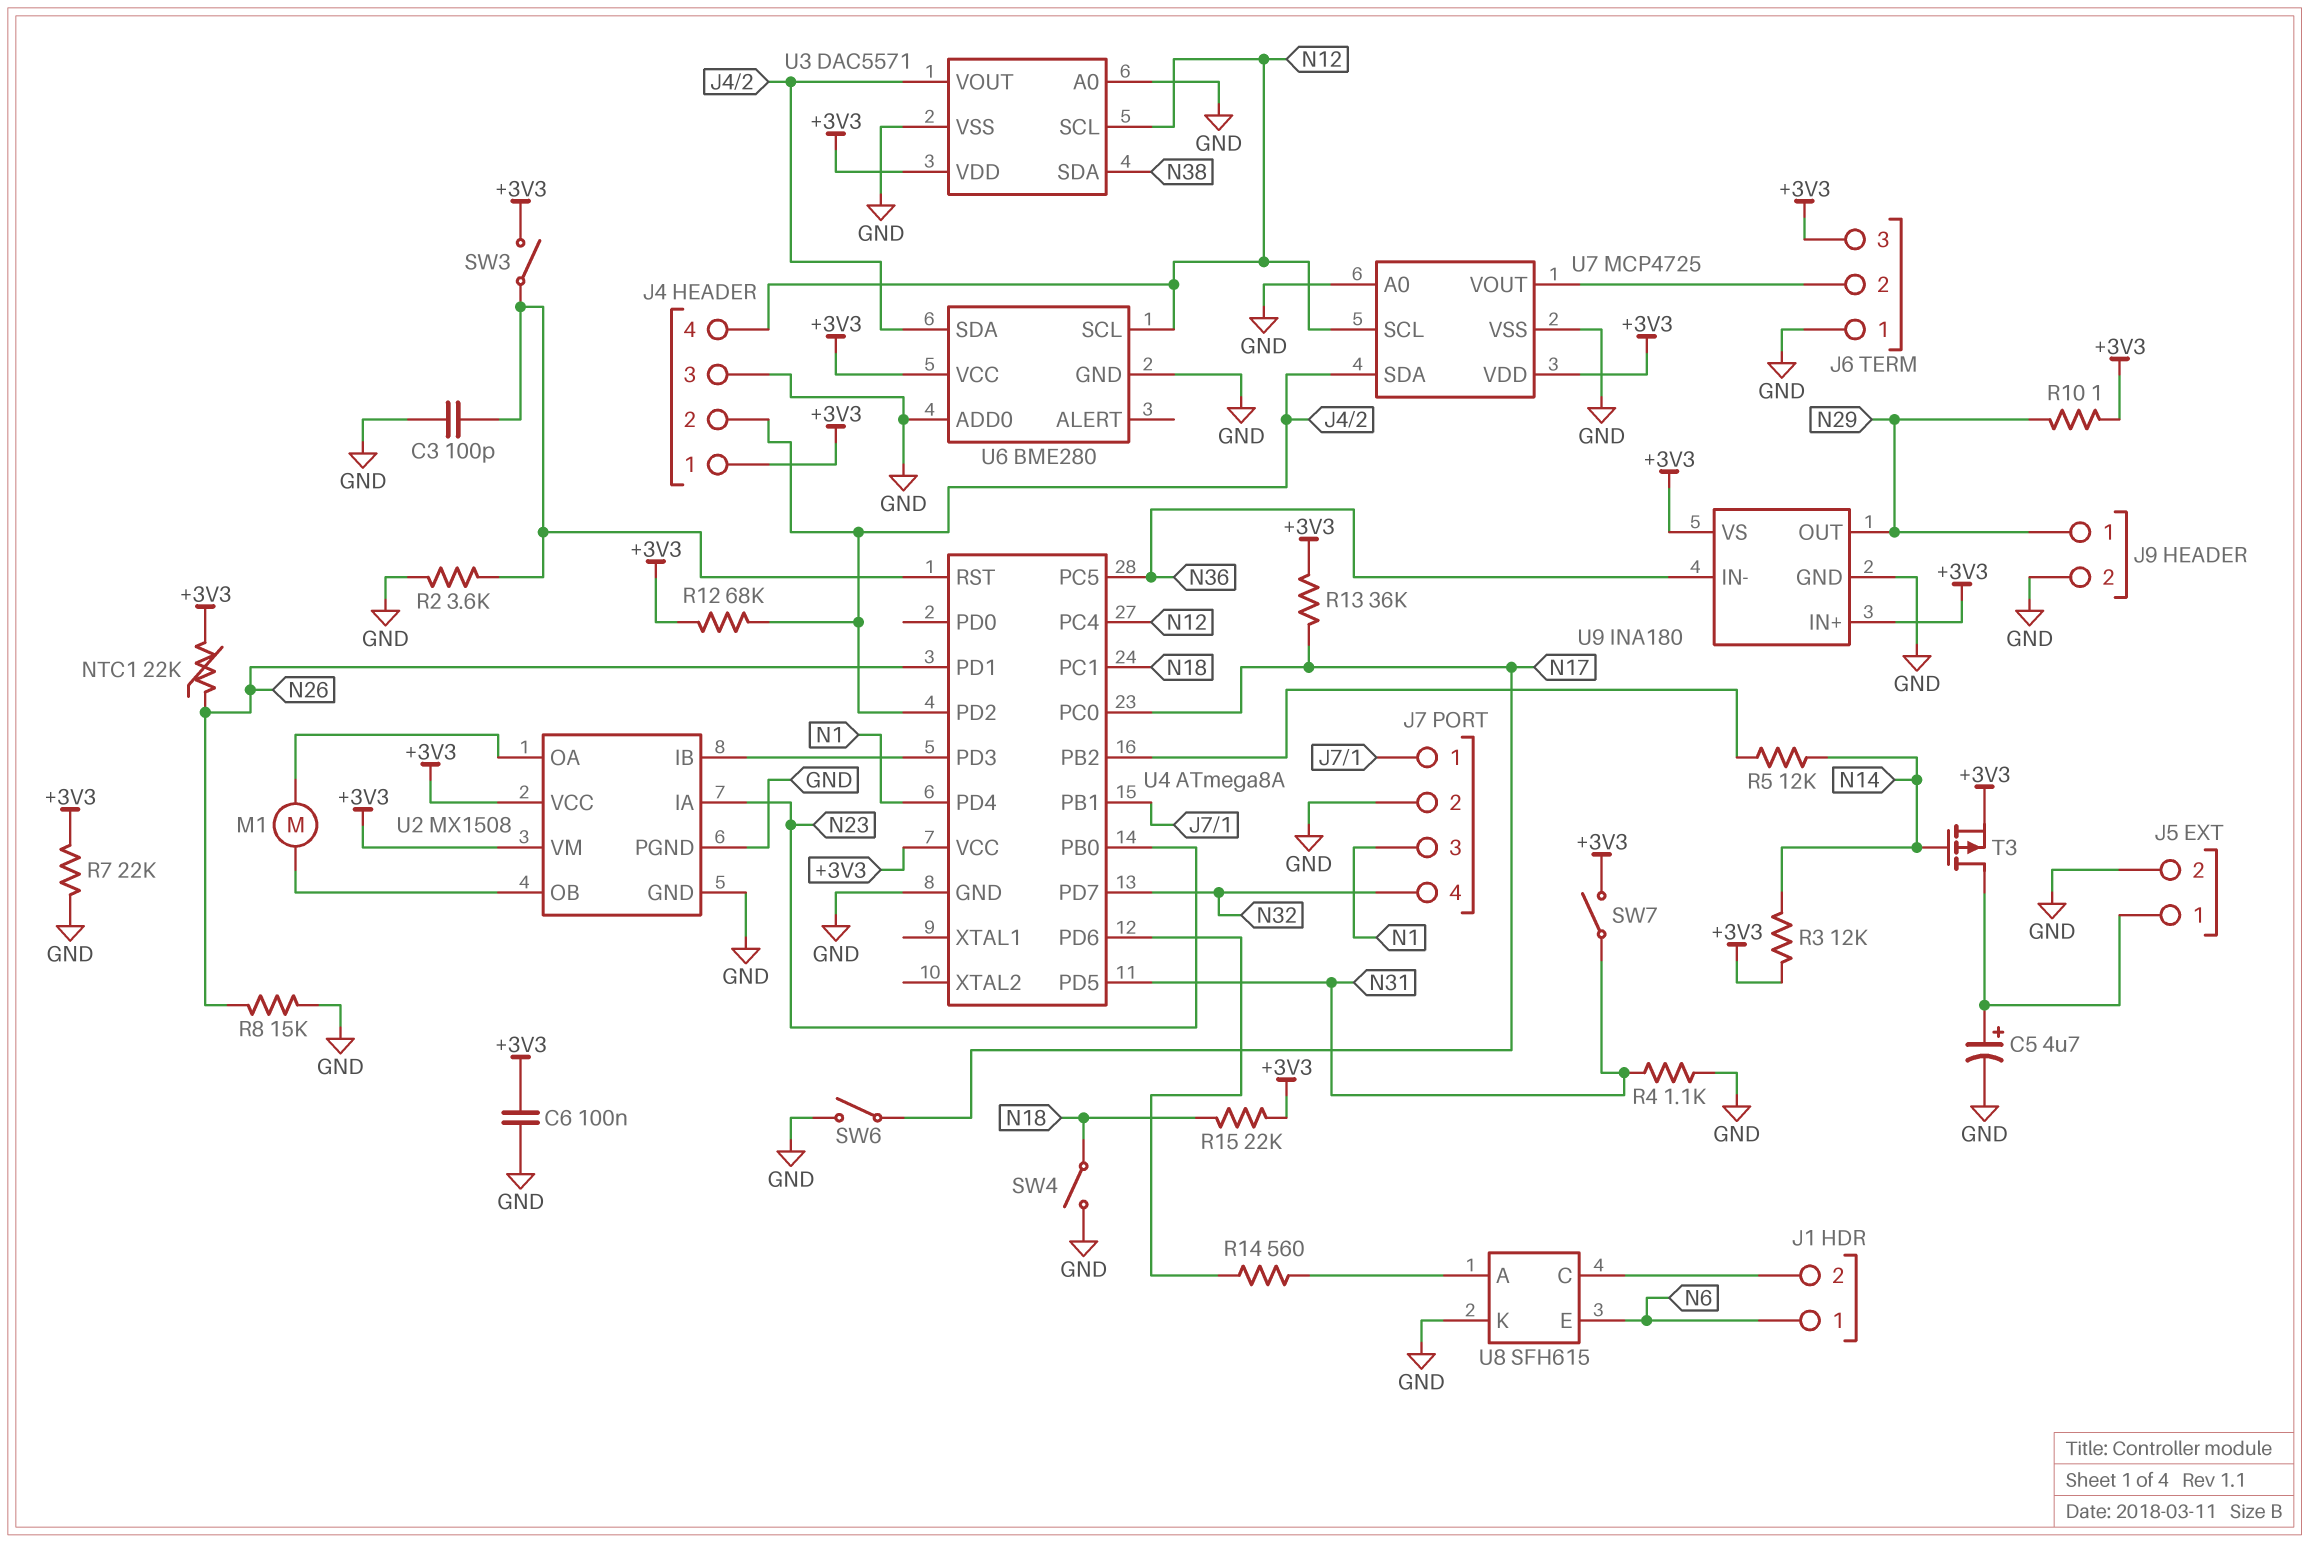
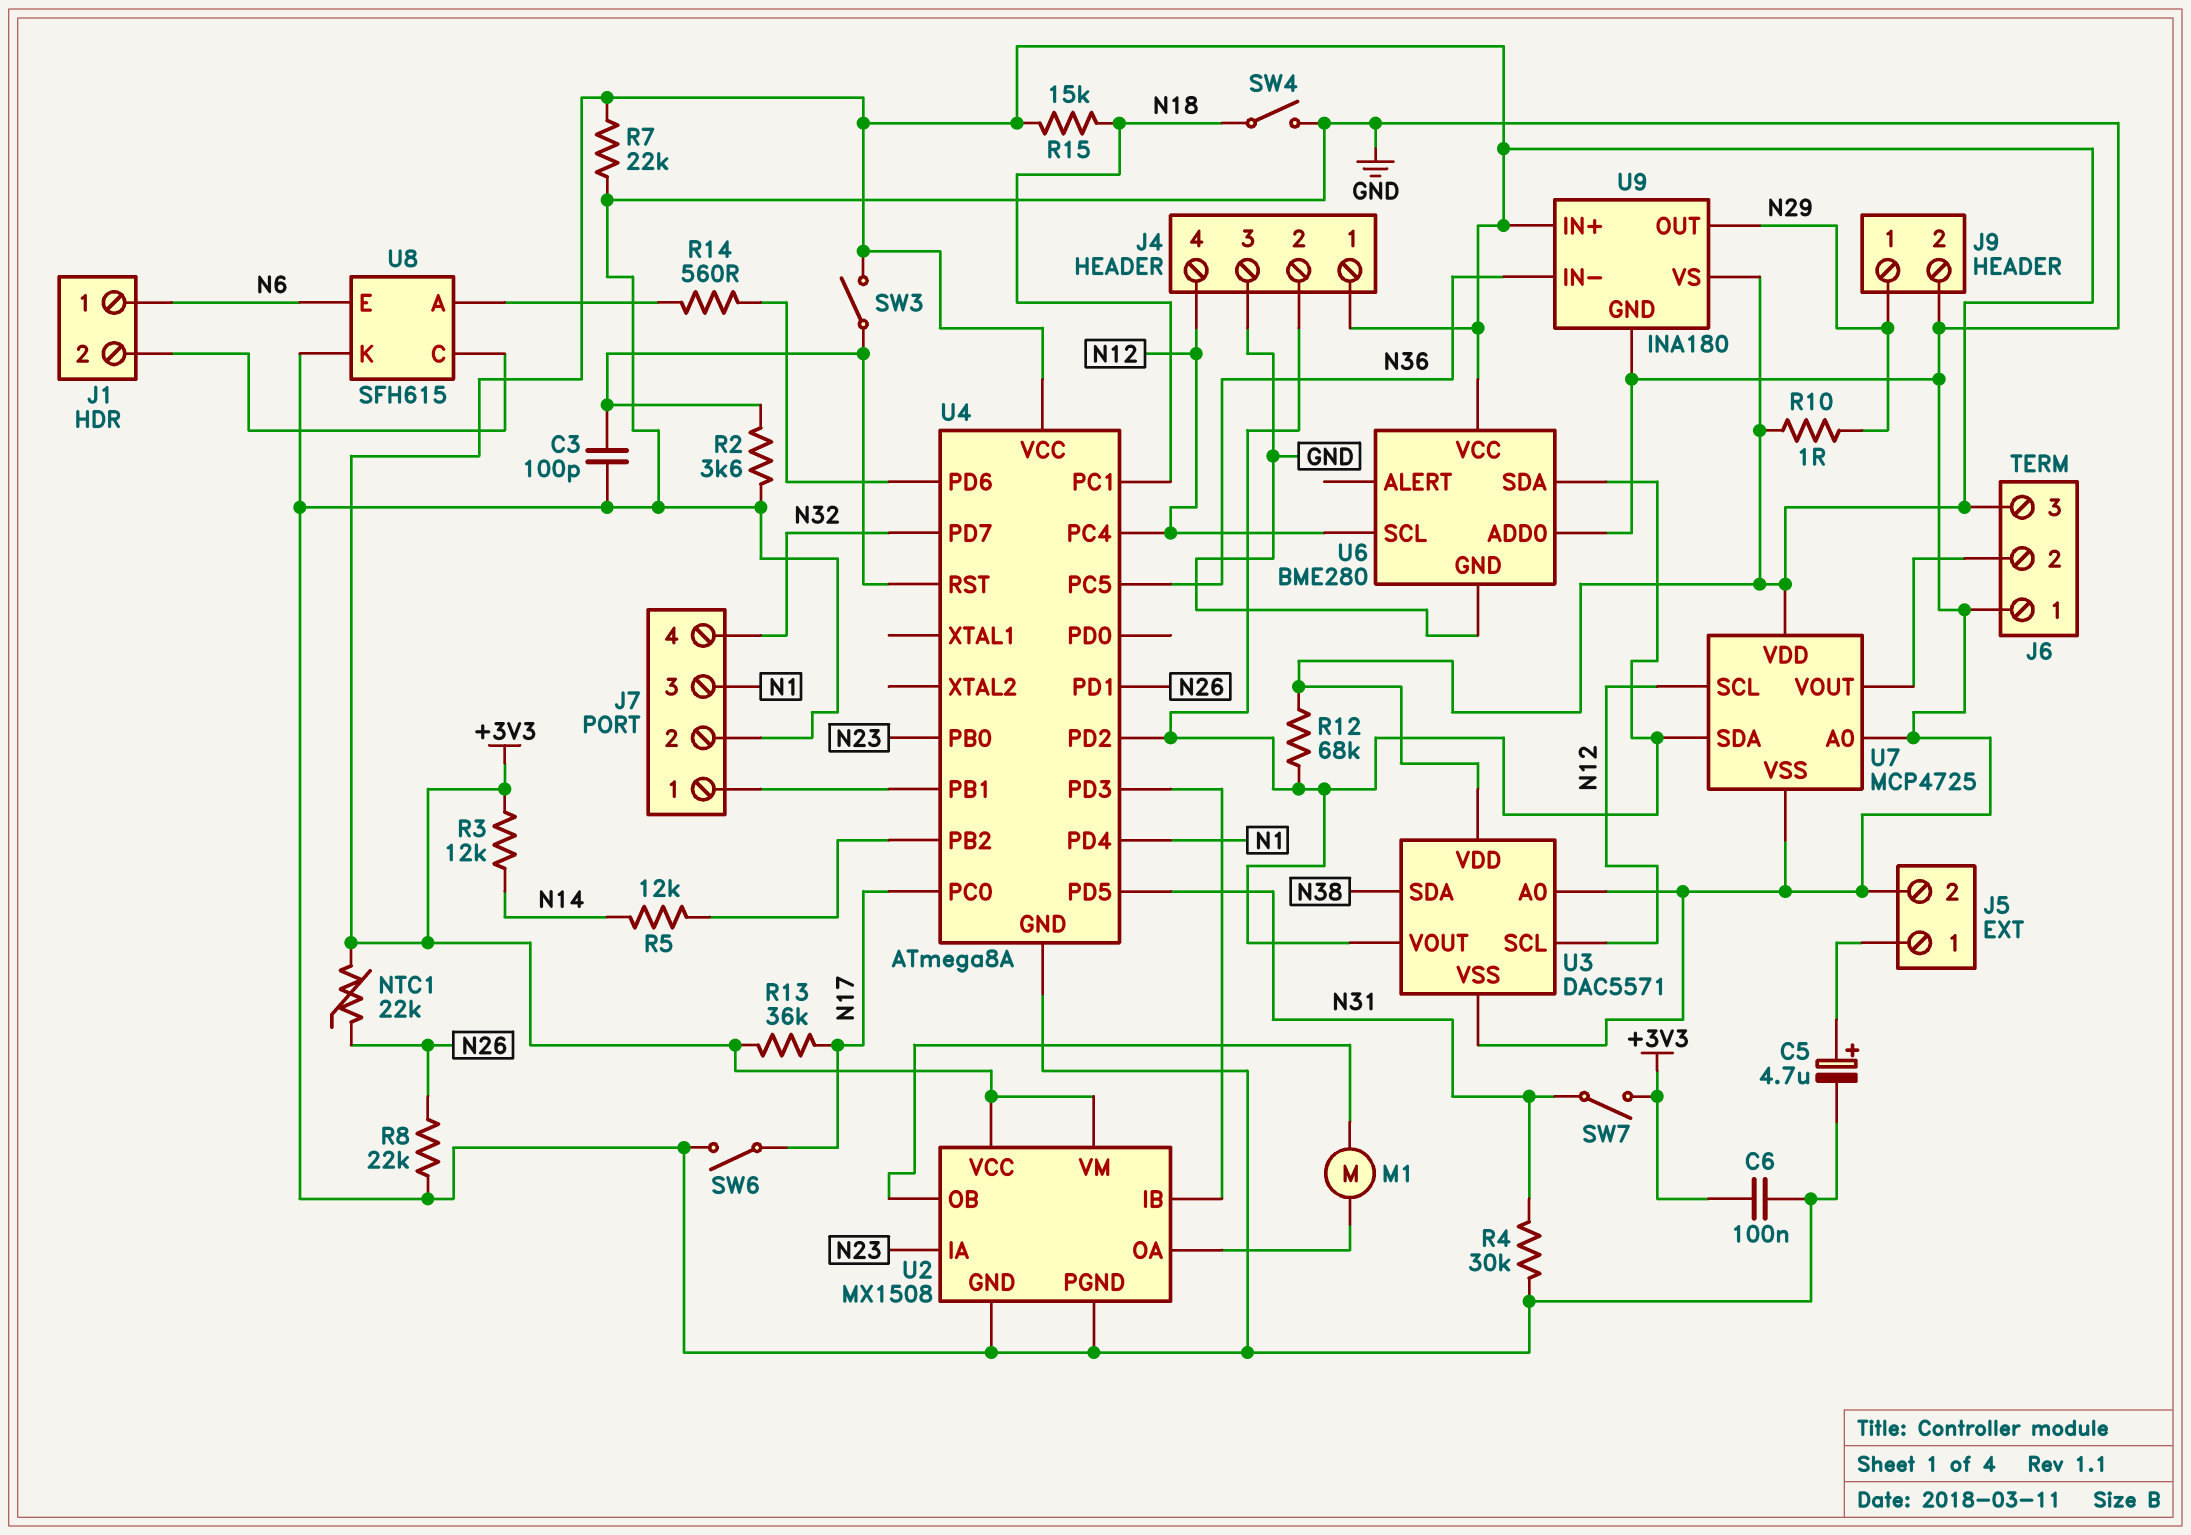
R4: 1.1k (GND, N31) -> 30k (GND, N31)
R8: 15k (GND, N26) -> 22k (GND, N26)
R15: 22k (+3V3, N18) -> 15k (+3V3, N18)
T3: PMOS (G N14, D J5/1, S +3V3) -> none

